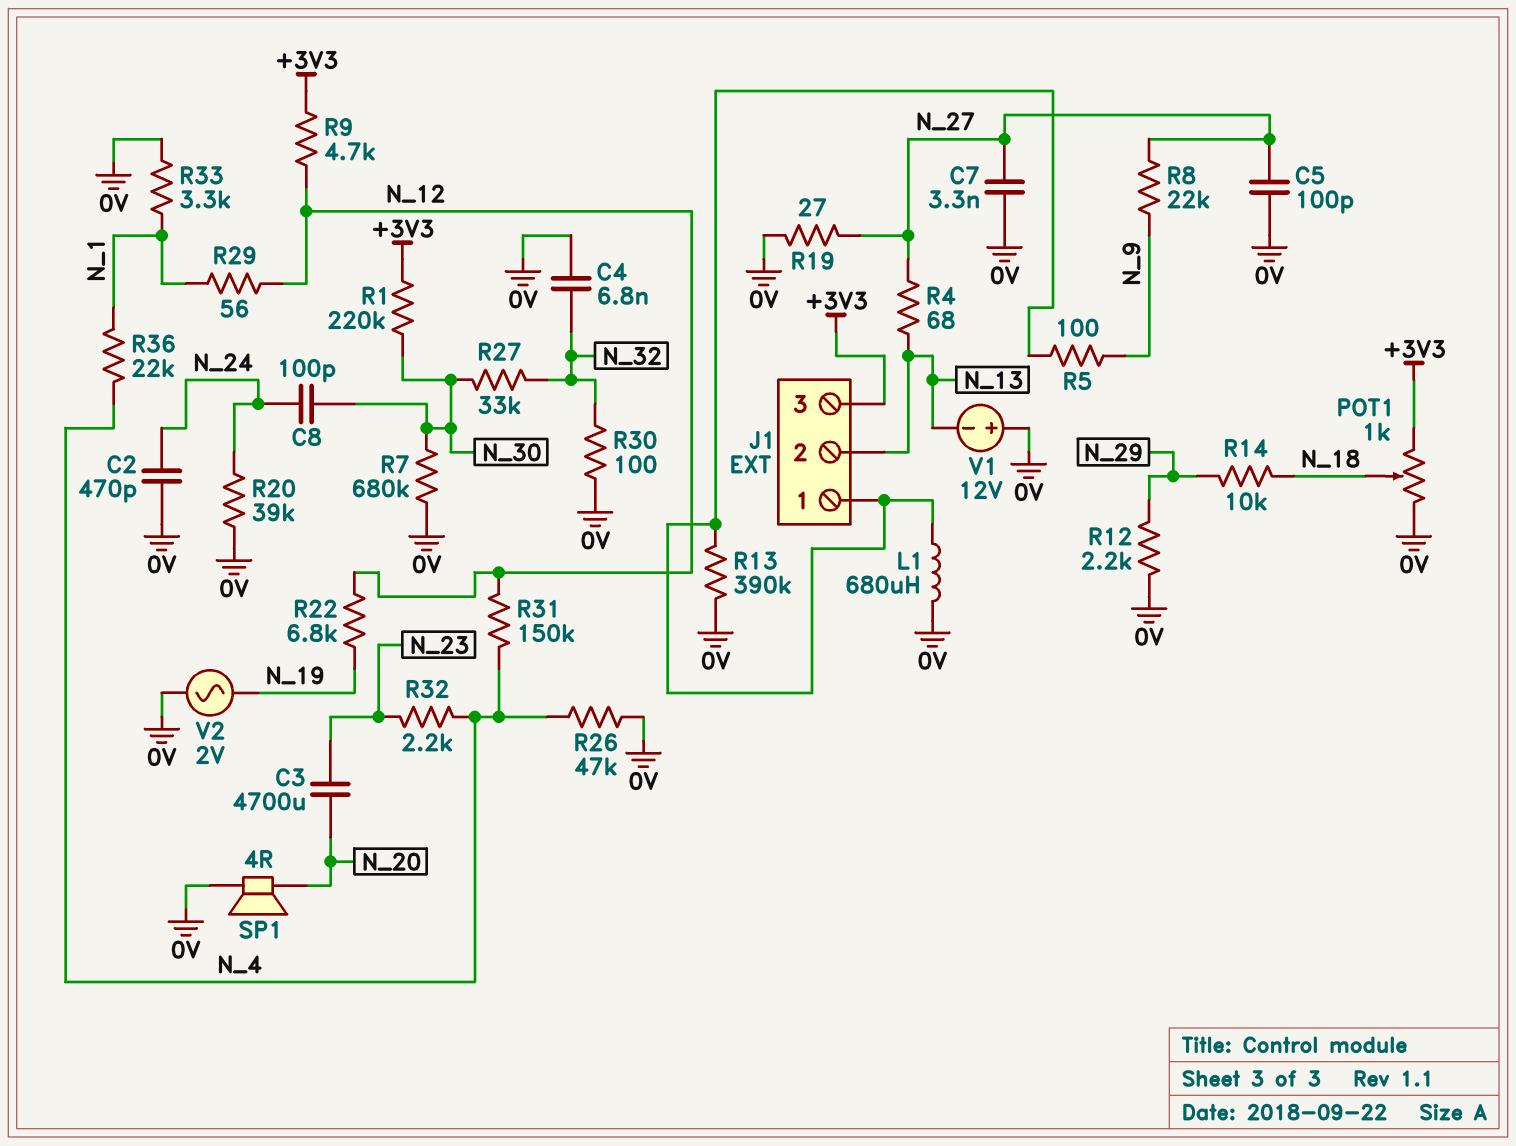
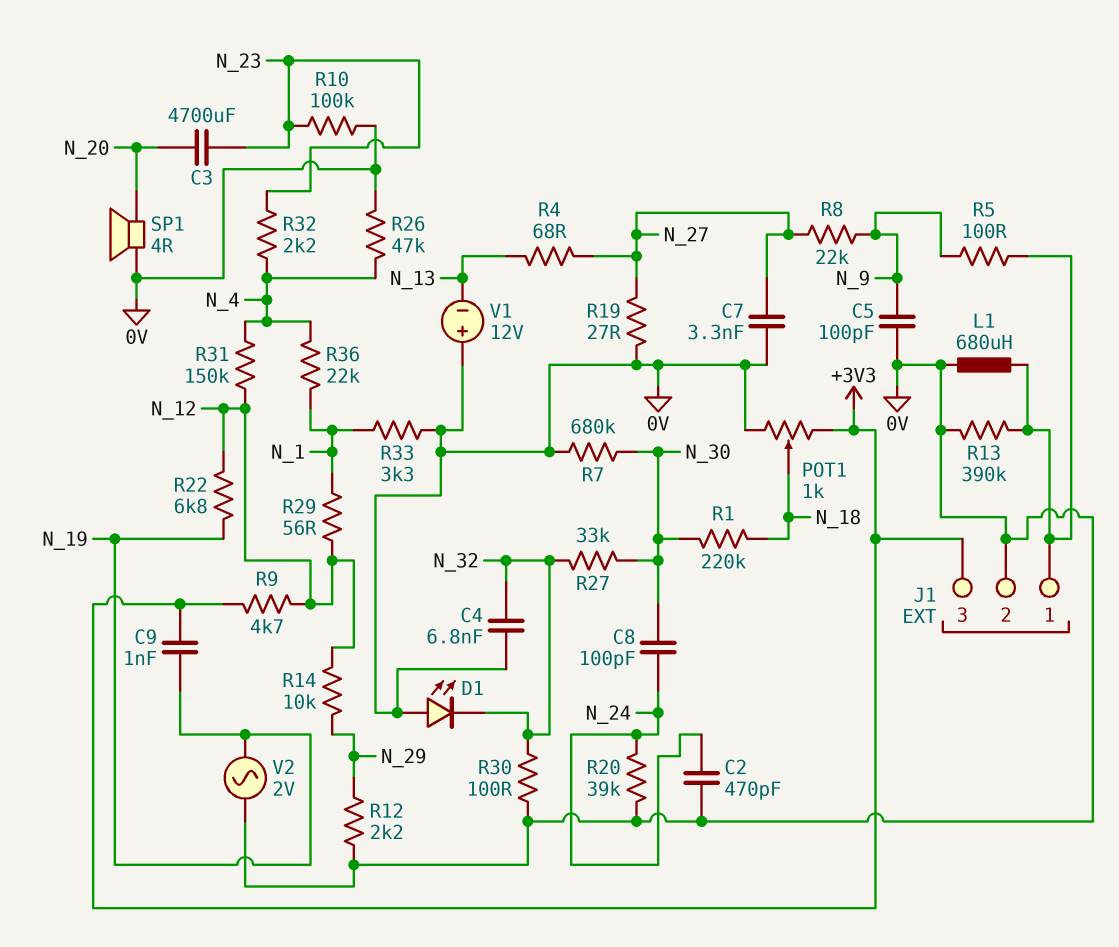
C5: 100pF (0V, N_27) -> 100pF (0V, N_9)
C9: none -> 1nF (+3V3, N_19)
D1: none -> LED (A 0V, K N_32)
J1 pin 2: N_13 -> 0V
R1: 220k (+3V3, N_30) -> 220k (N_18, N_30)
R10: none -> 100k (0V, N_23)
R14: 10k (N_18, N_29) -> 10k (N_12, N_29)

